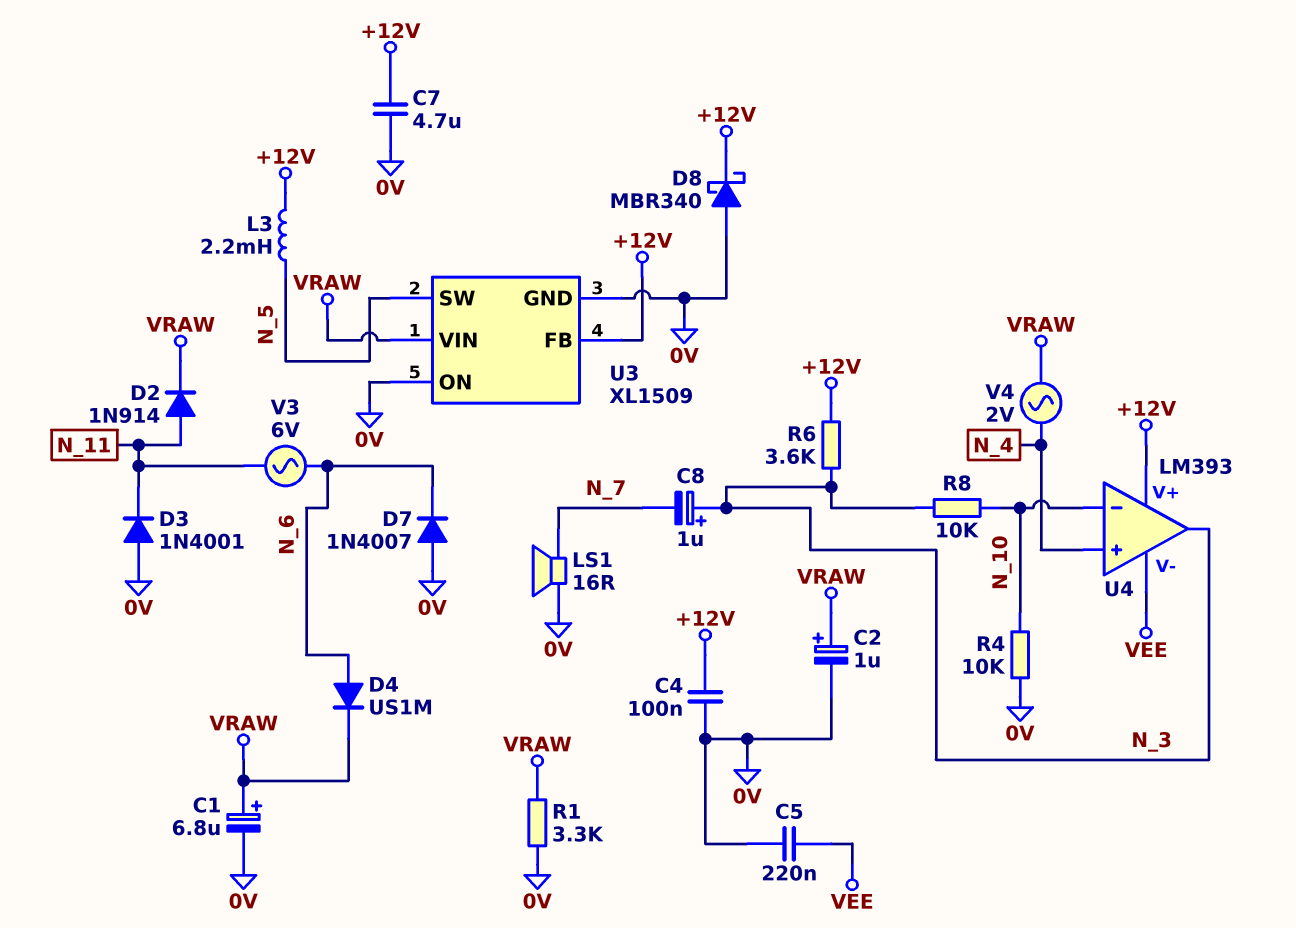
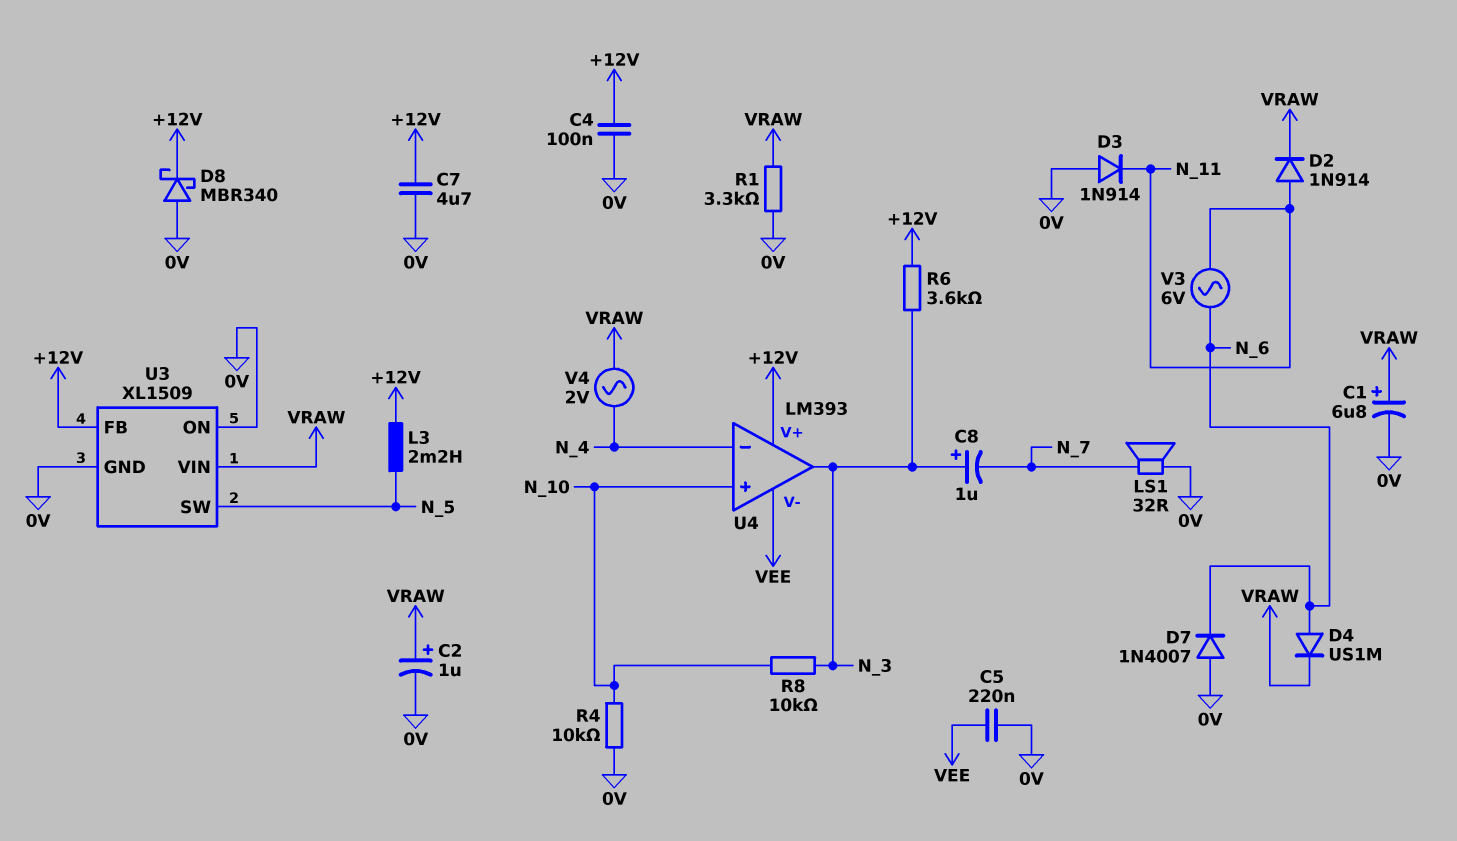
D3: diode 1N4001 (A 0V, K N_11) -> diode 1N914 (A 0V, K N_11)
LS1: speaker 16R (0V, N_7) -> speaker 32R (0V, N_7)
U4 pin in+: N_4 -> N_10
U4 pin in-: N_10 -> N_4

